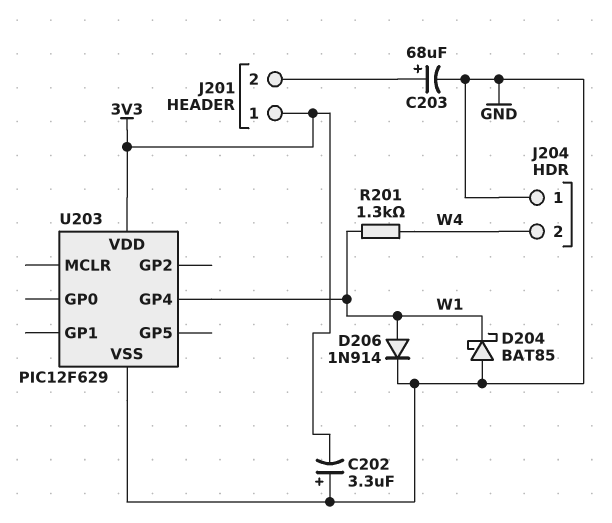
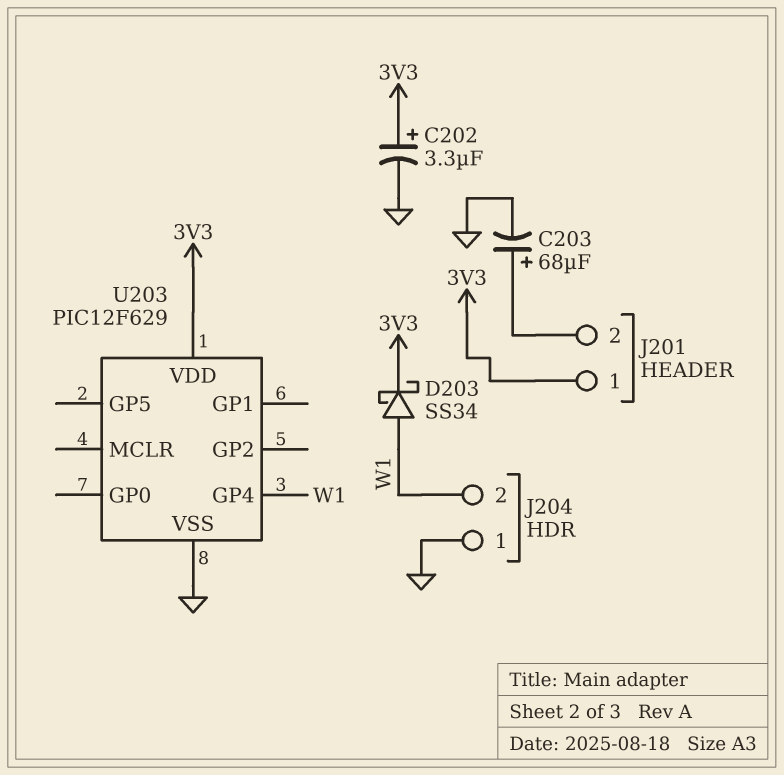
C202: 3.3uF (plus GND, minus 3V3) -> 3.3uF (plus 3V3, minus GND)
D203: none -> schottky SS34 (A W1, K 3V3)
D204: schottky BAT85 (A GND, K W1) -> none
D206: diode 1N914 (A W1, K GND) -> none
J204 pin 2: W4 -> W1
R201: 1.3k (W1, W4) -> none

